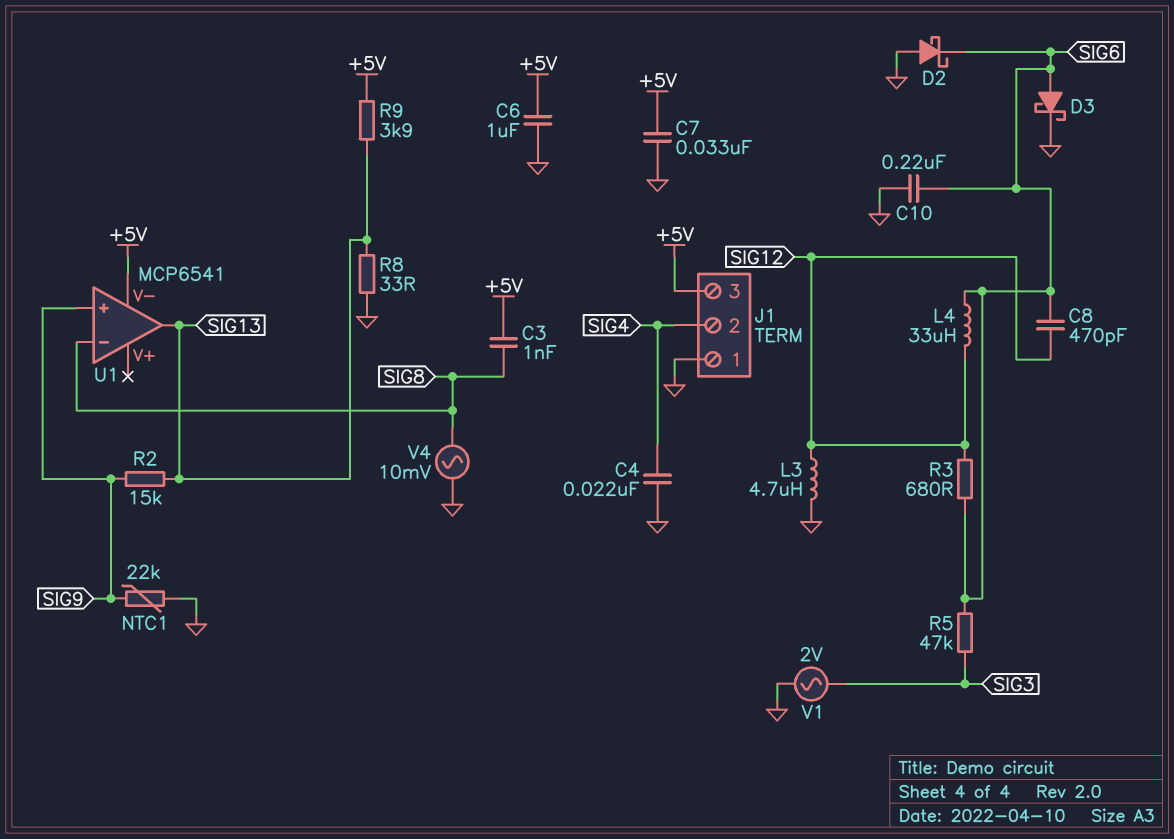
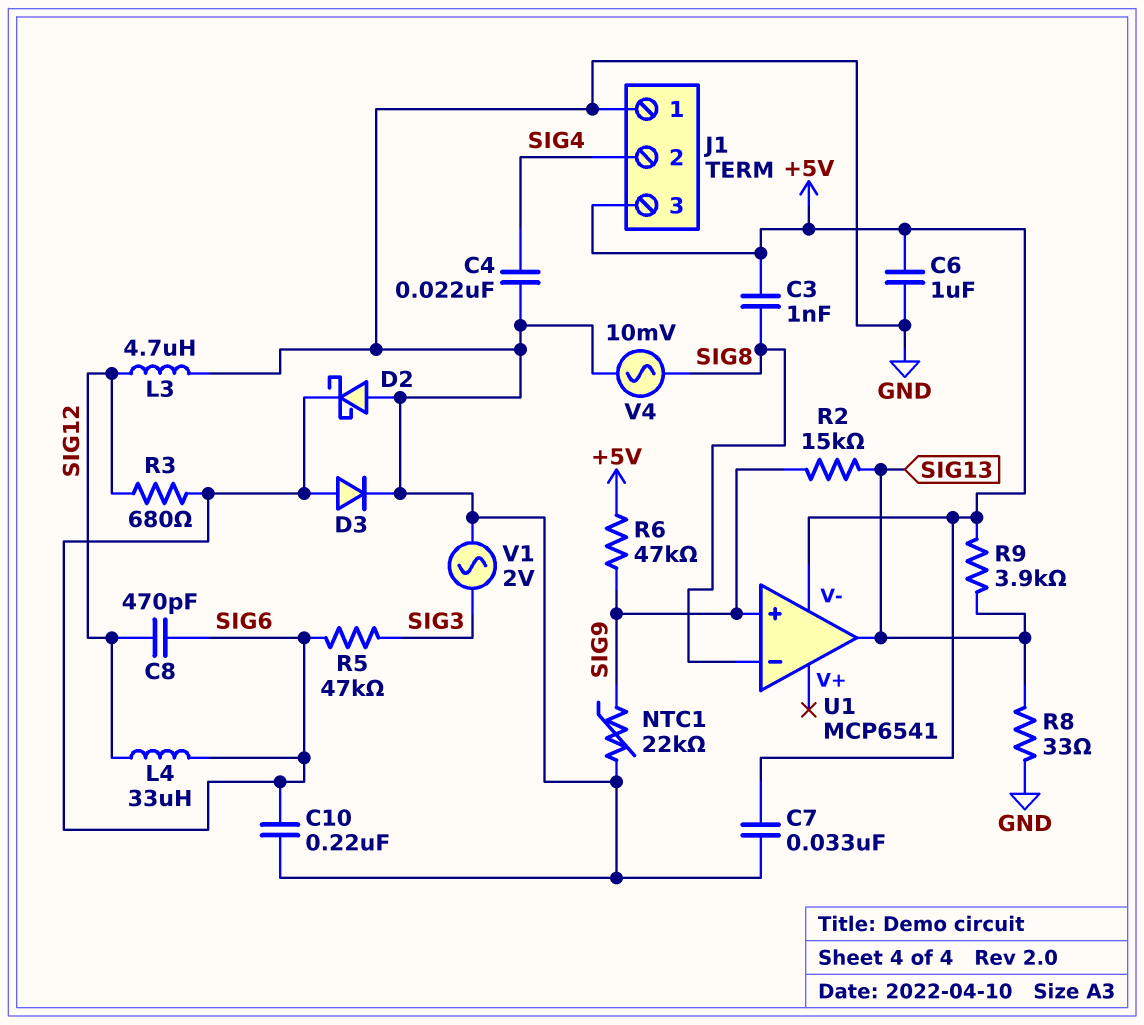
D3: schottky (A SIG6, K GND) -> diode (A SIG6, K GND)
R6: none -> 47k (+5V, SIG9)

